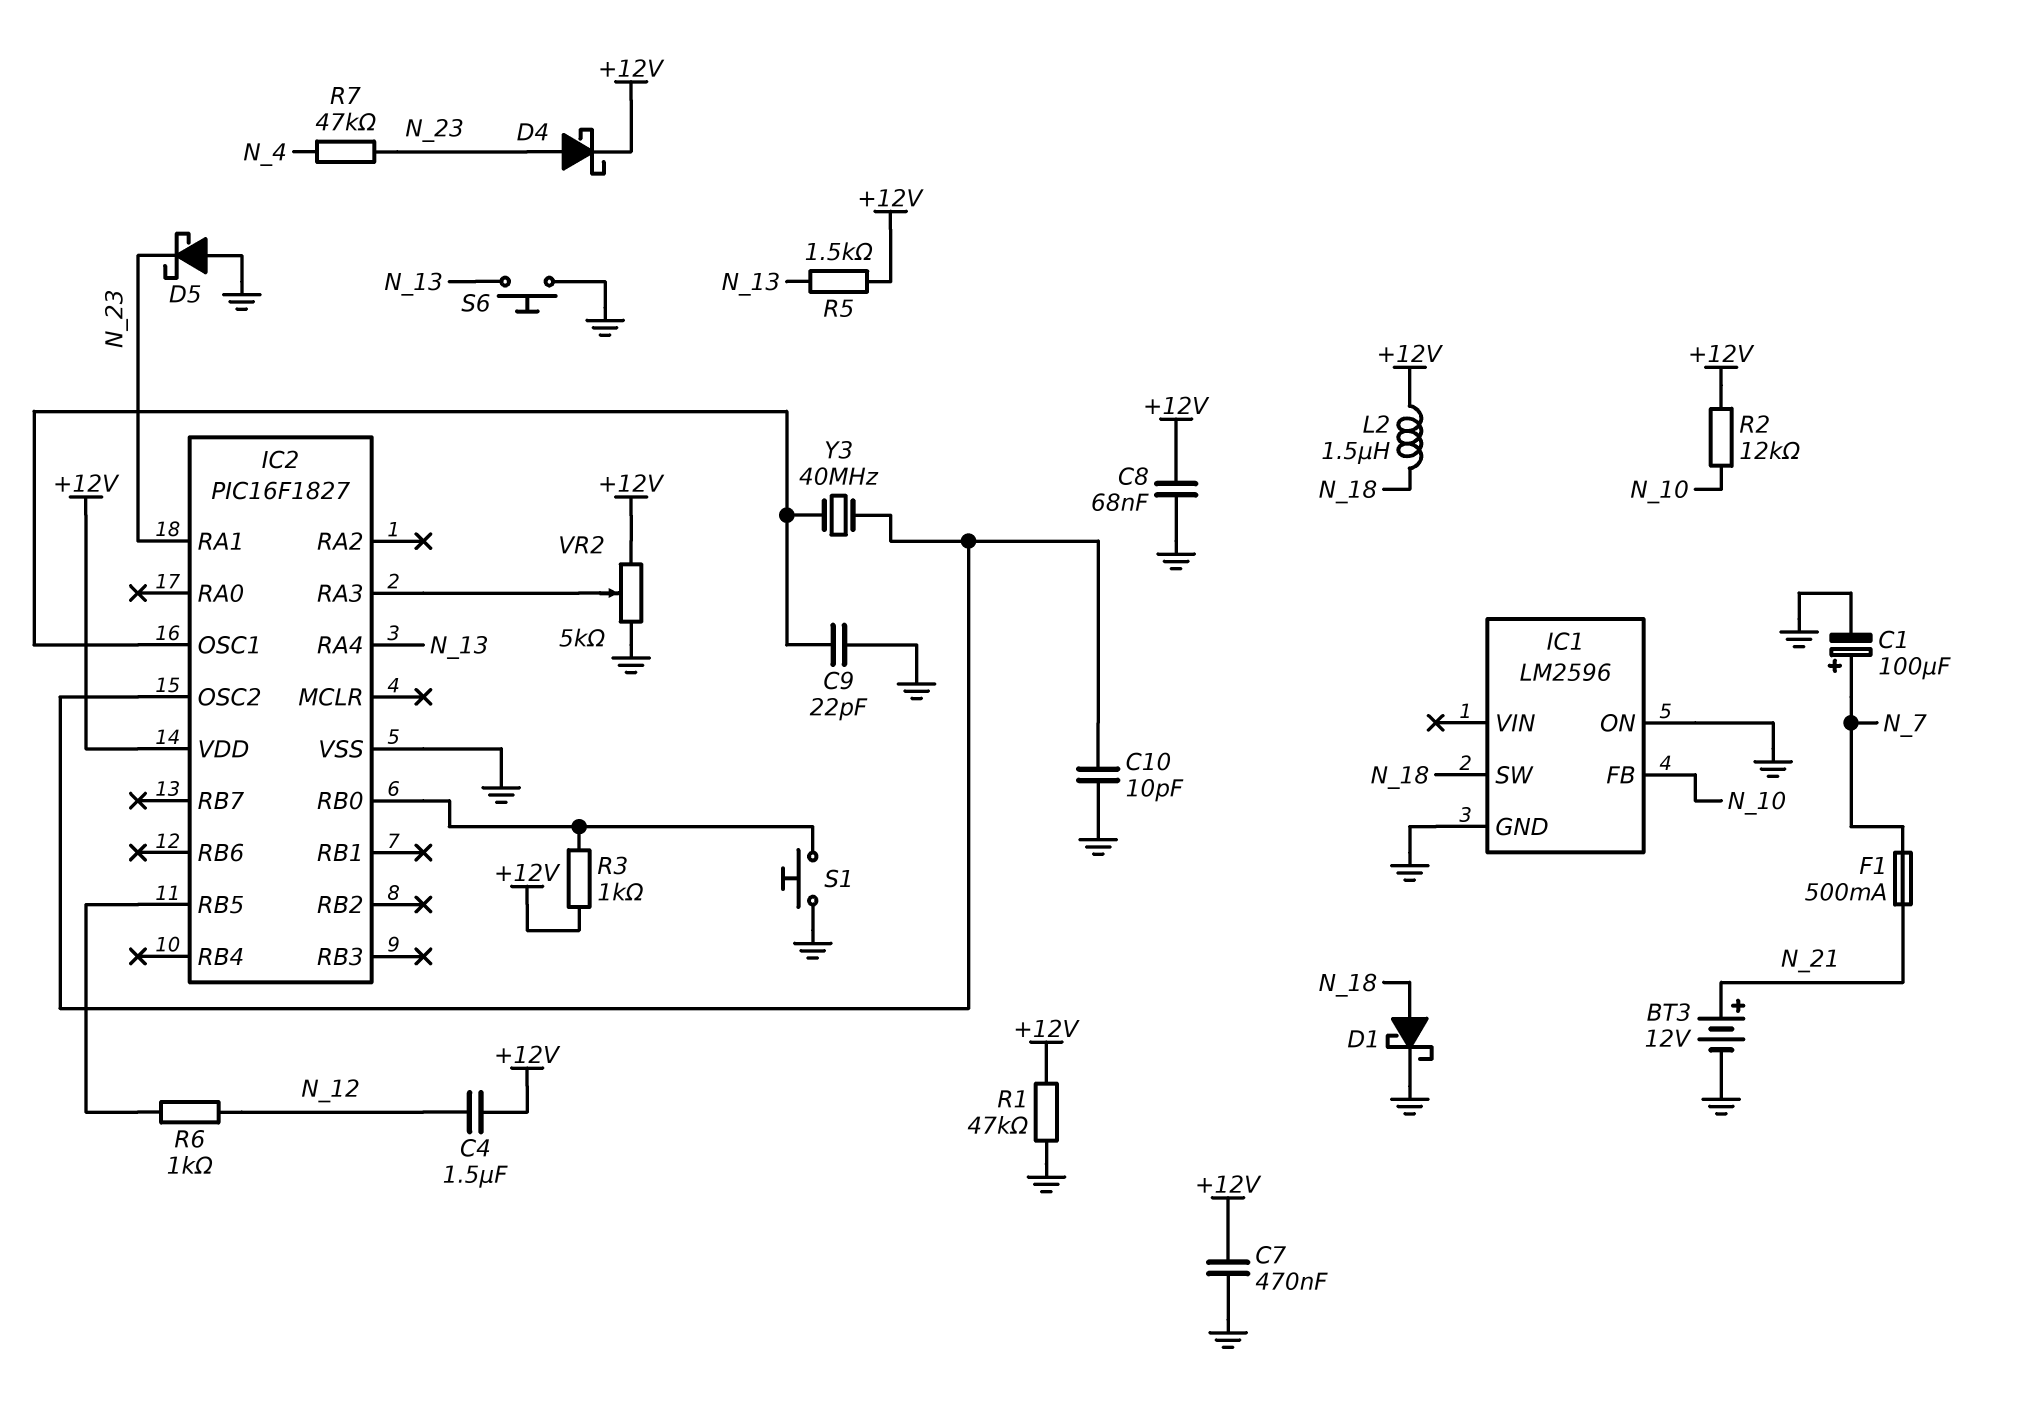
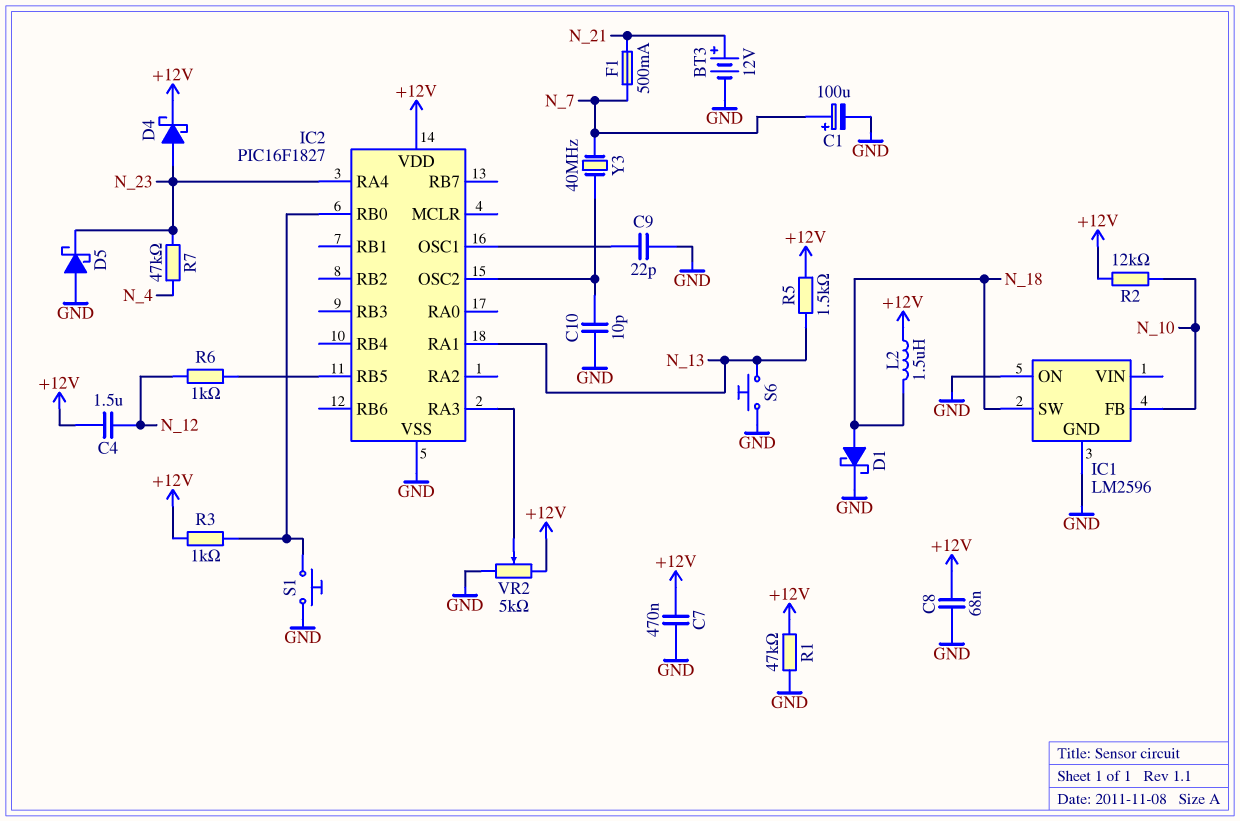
IC2 pin RA1: N_23 -> N_13
IC2 pin RA4: N_13 -> N_23
Y3: 40MHz (IC2/OSC1, IC2/OSC2) -> 40MHz (IC2/OSC2, N_7)

